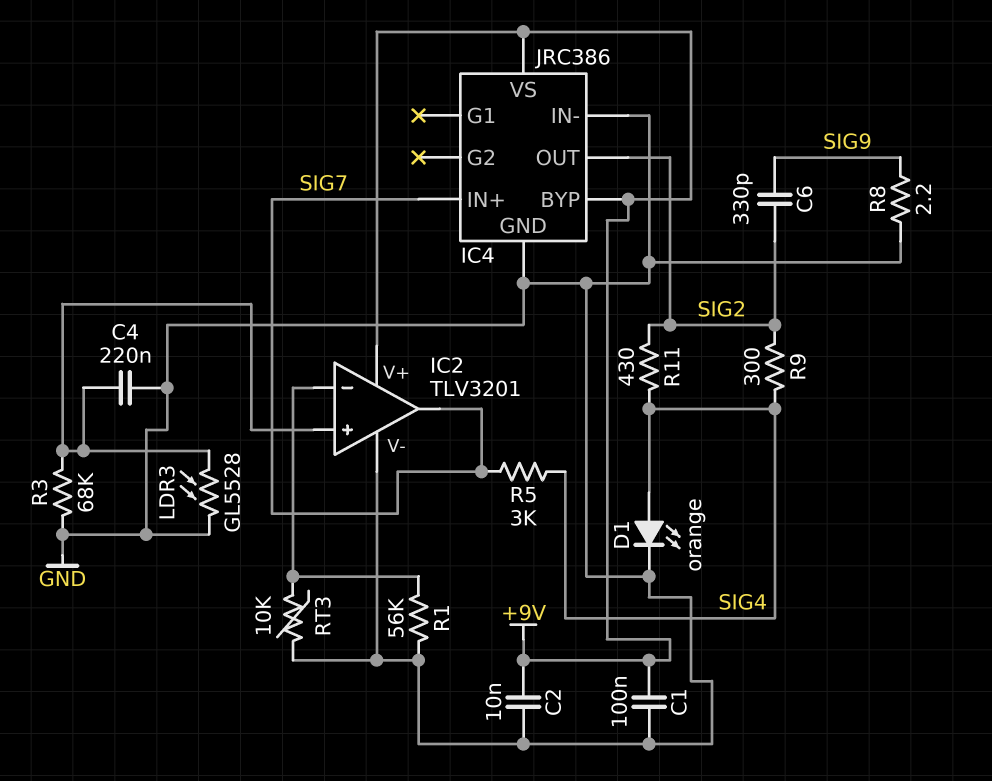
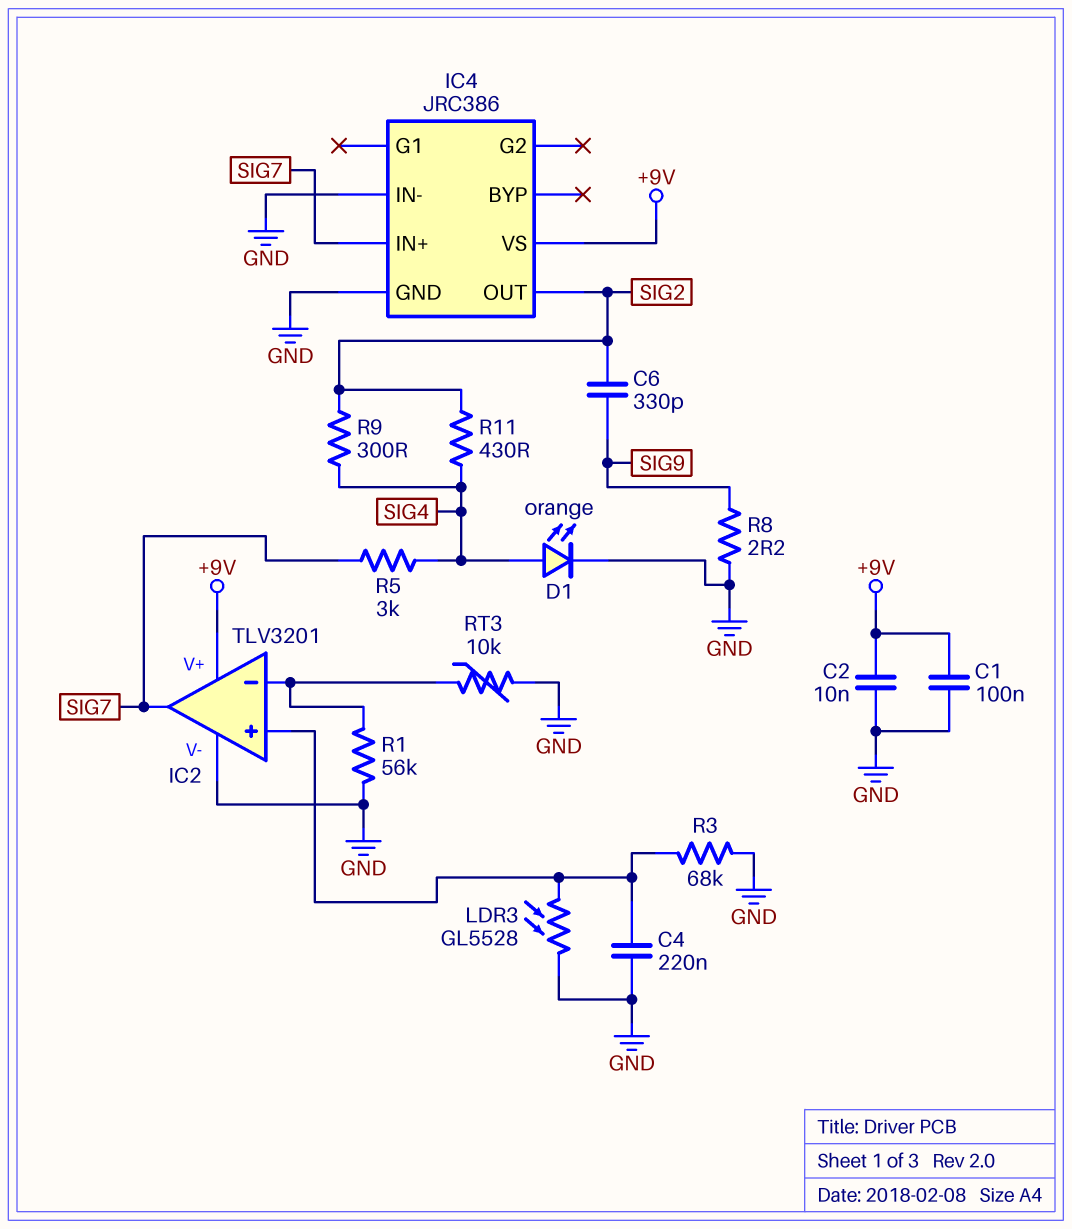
IC4 pin BYP: +9V -> none

